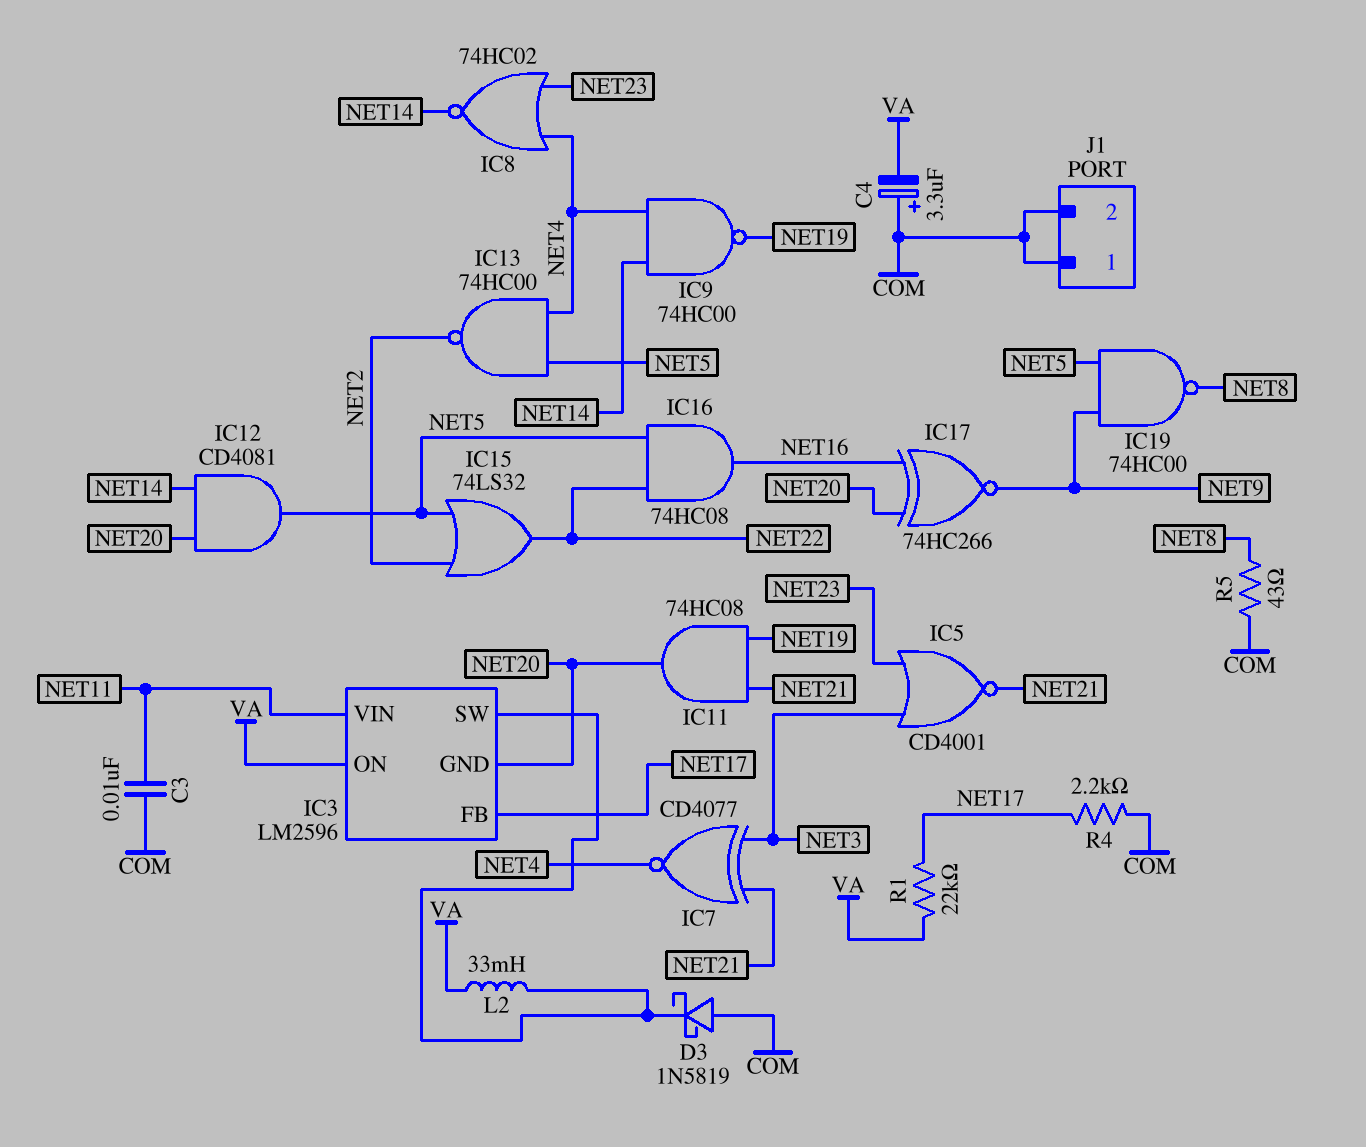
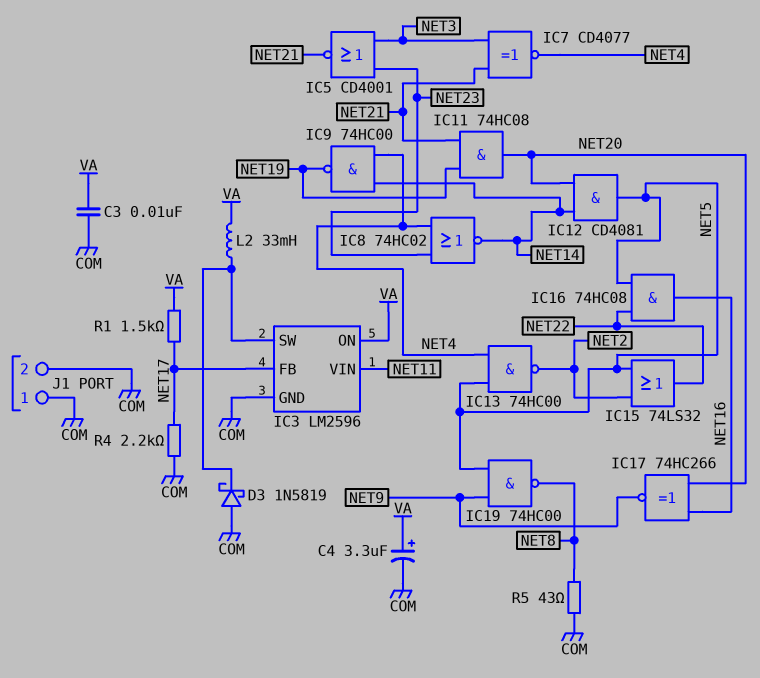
C3: 10nF (COM, NET11) -> 10nF (COM, VA)
C4: 3.3uF (plus COM, minus VA) -> 3.3uF (plus VA, minus COM)
IC3 pin GND: NET20 -> COM
R1: 22k (NET17, VA) -> 1.5k (NET17, VA)

